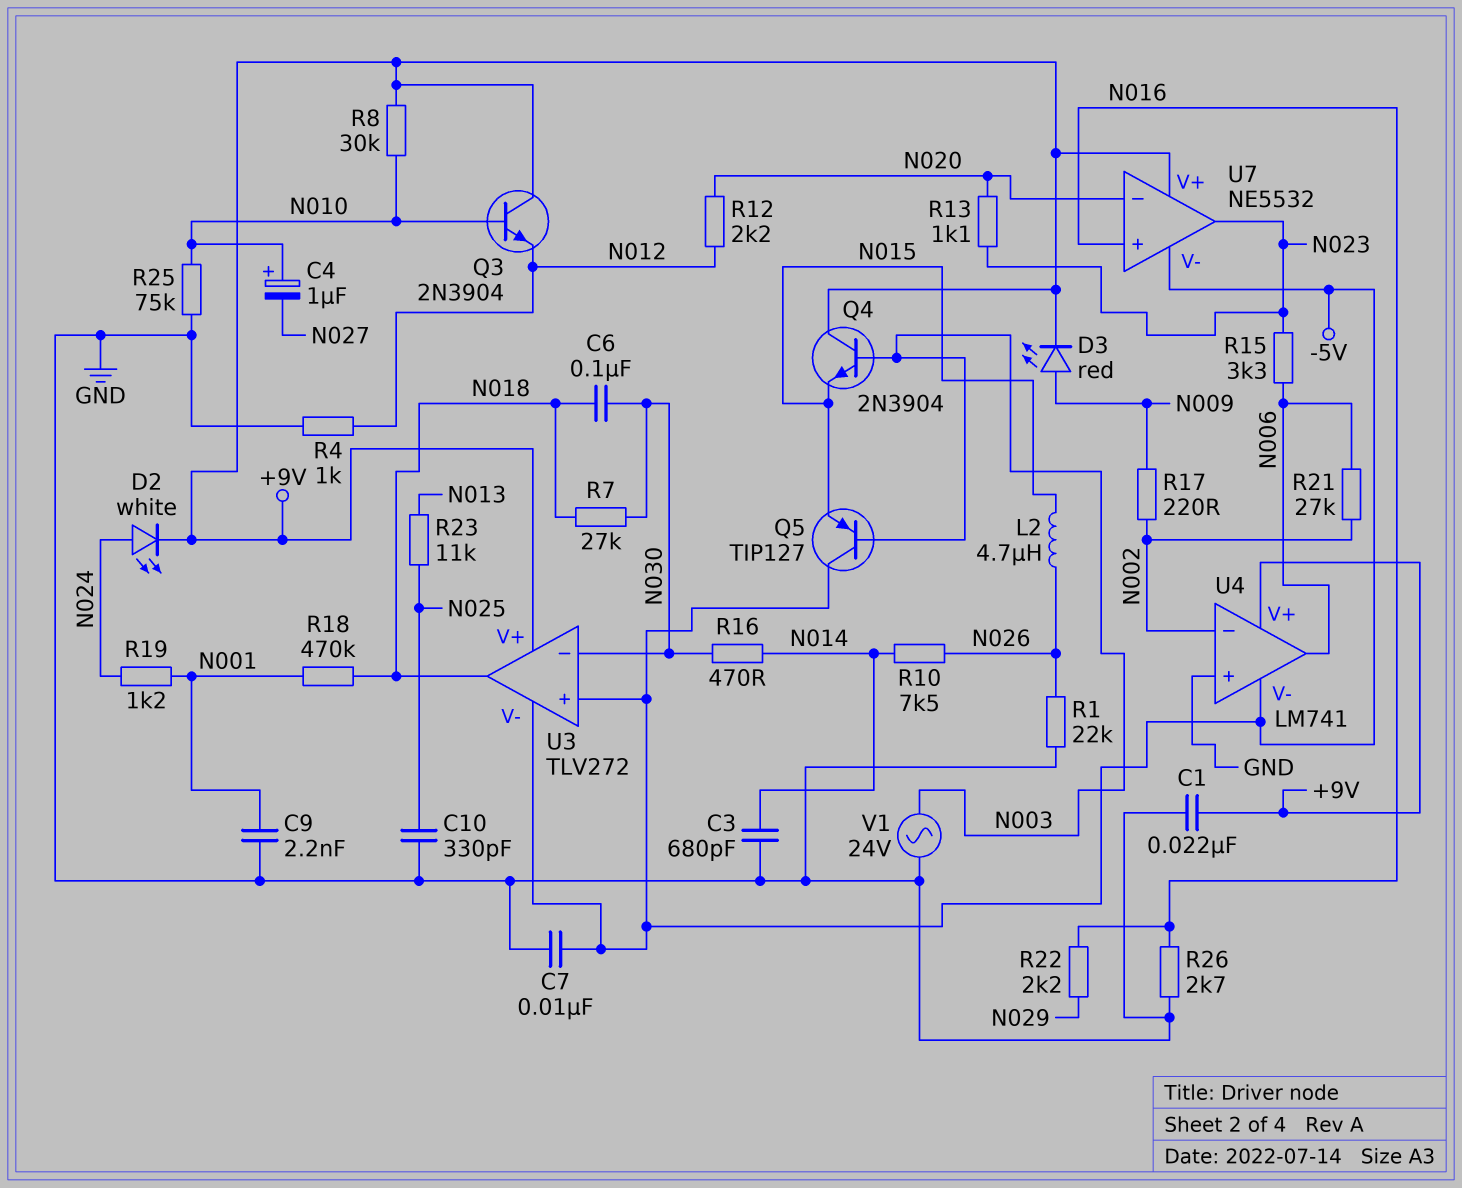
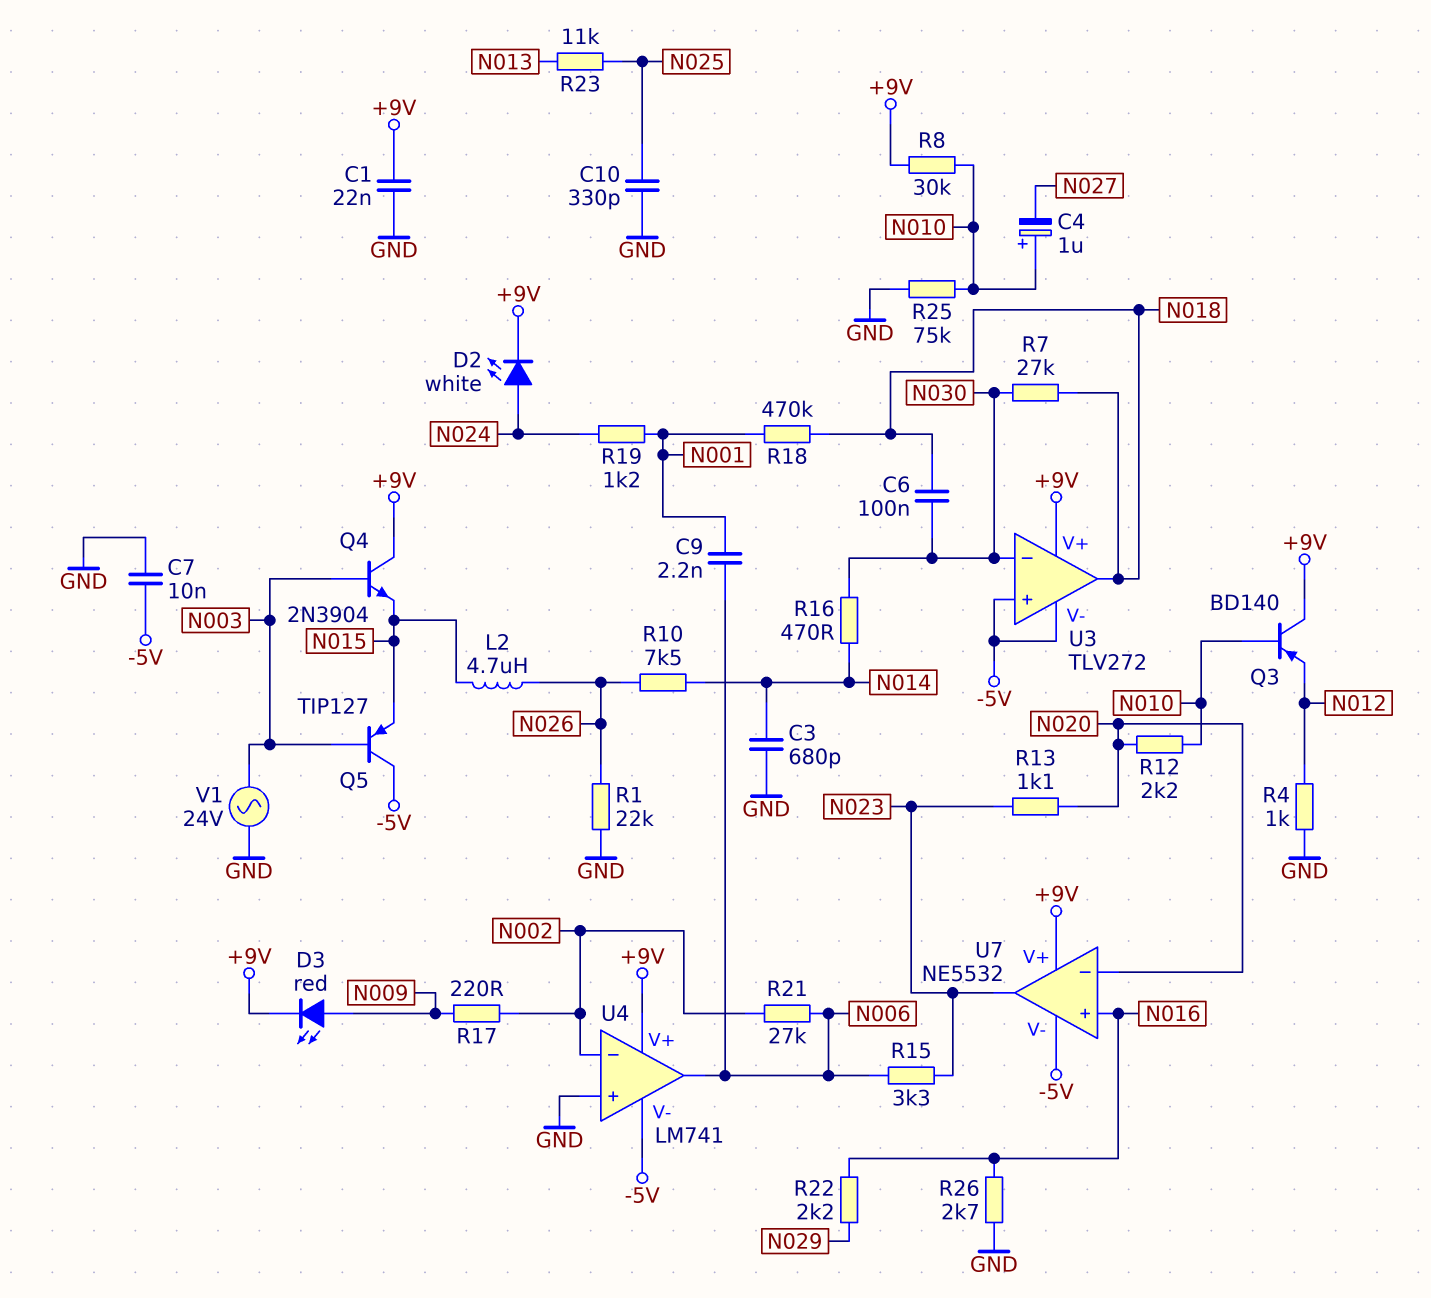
C9: 2.2nF (GND, N001) -> 2.2nF (N001, N006)
Q3: NPN 2N3904 (B N010, C +9V, E N012) -> PNP BD140 (B N010, C +9V, E N012)
R12: 2.2k (N012, N020) -> 2.2k (N010, N020)

